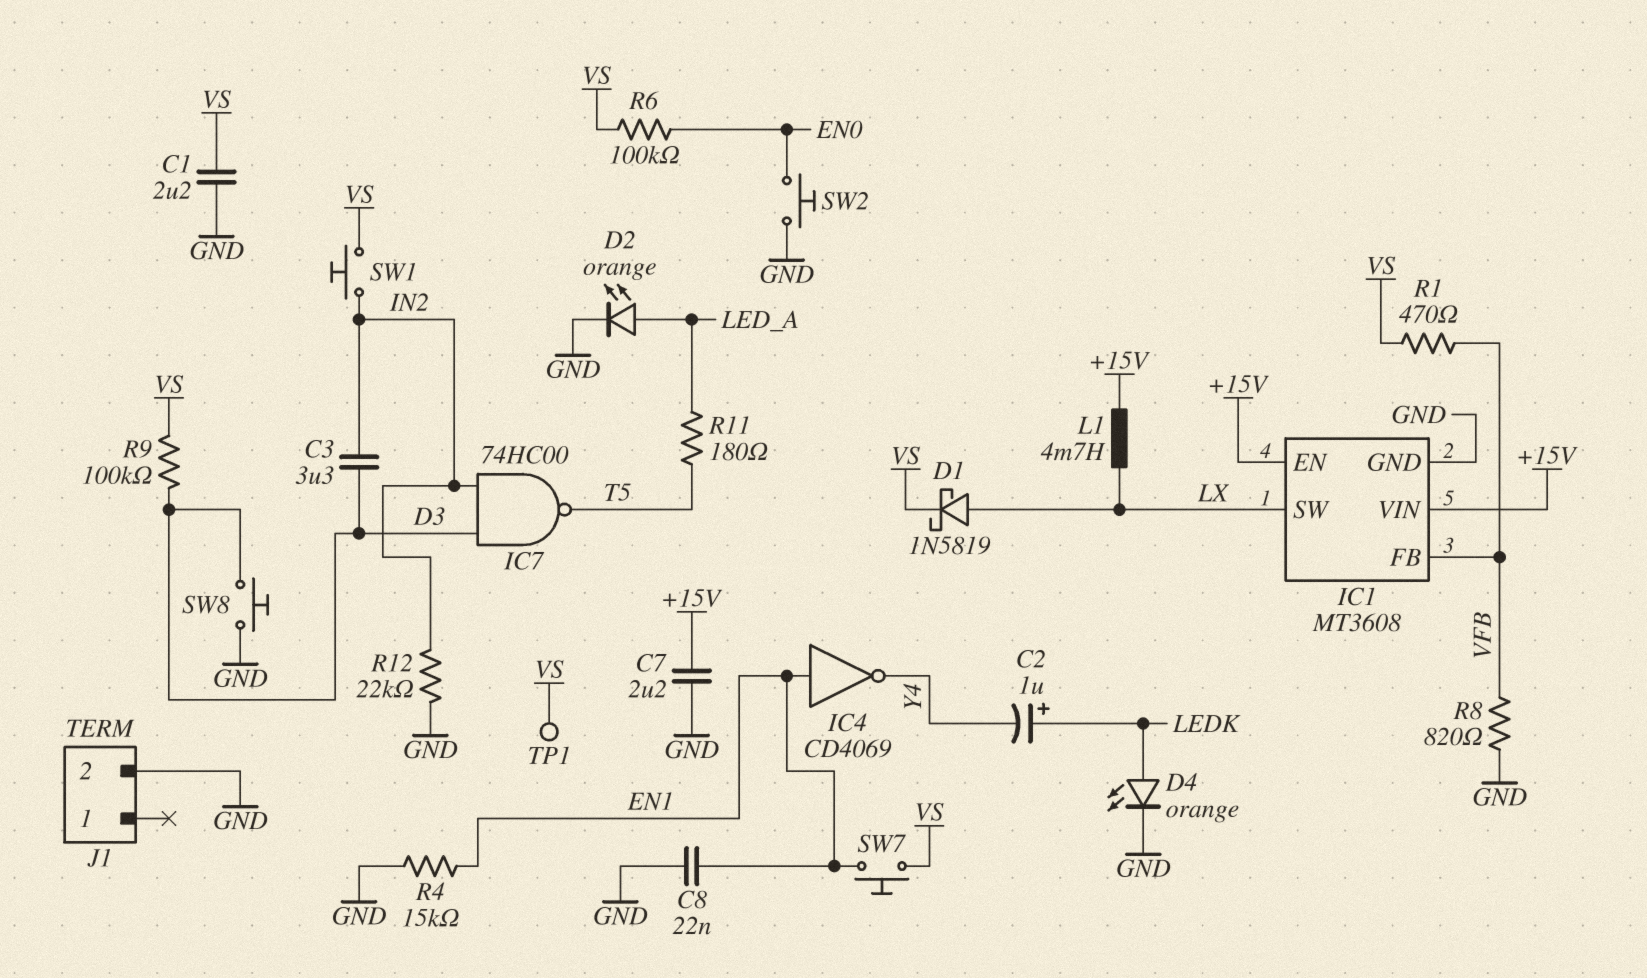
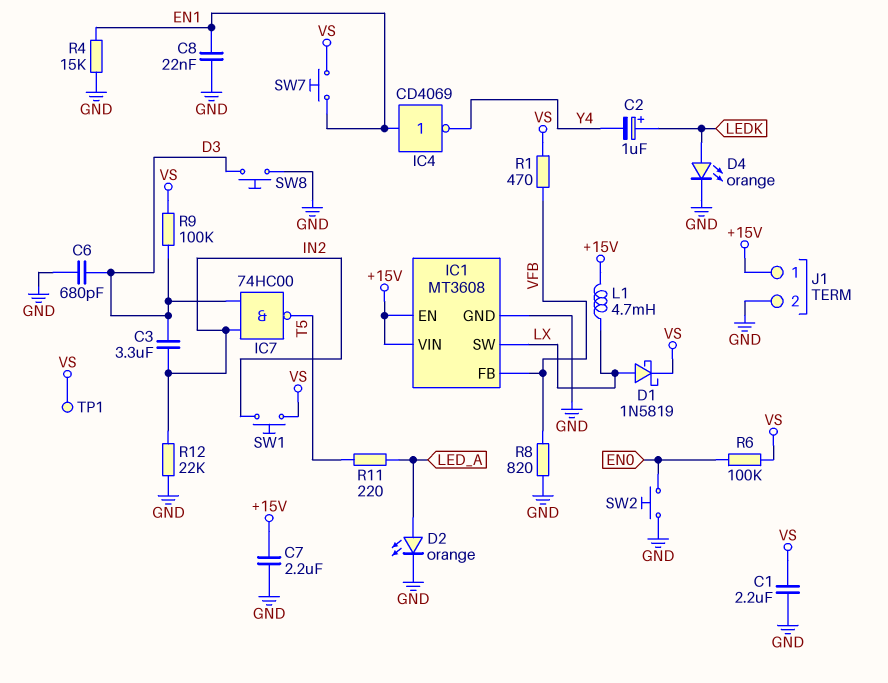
C6: none -> 680pF (D3, GND)
J1 pin 1: none -> +15V
R11: 180 (LED_A, T5) -> 220 (LED_A, T5)

